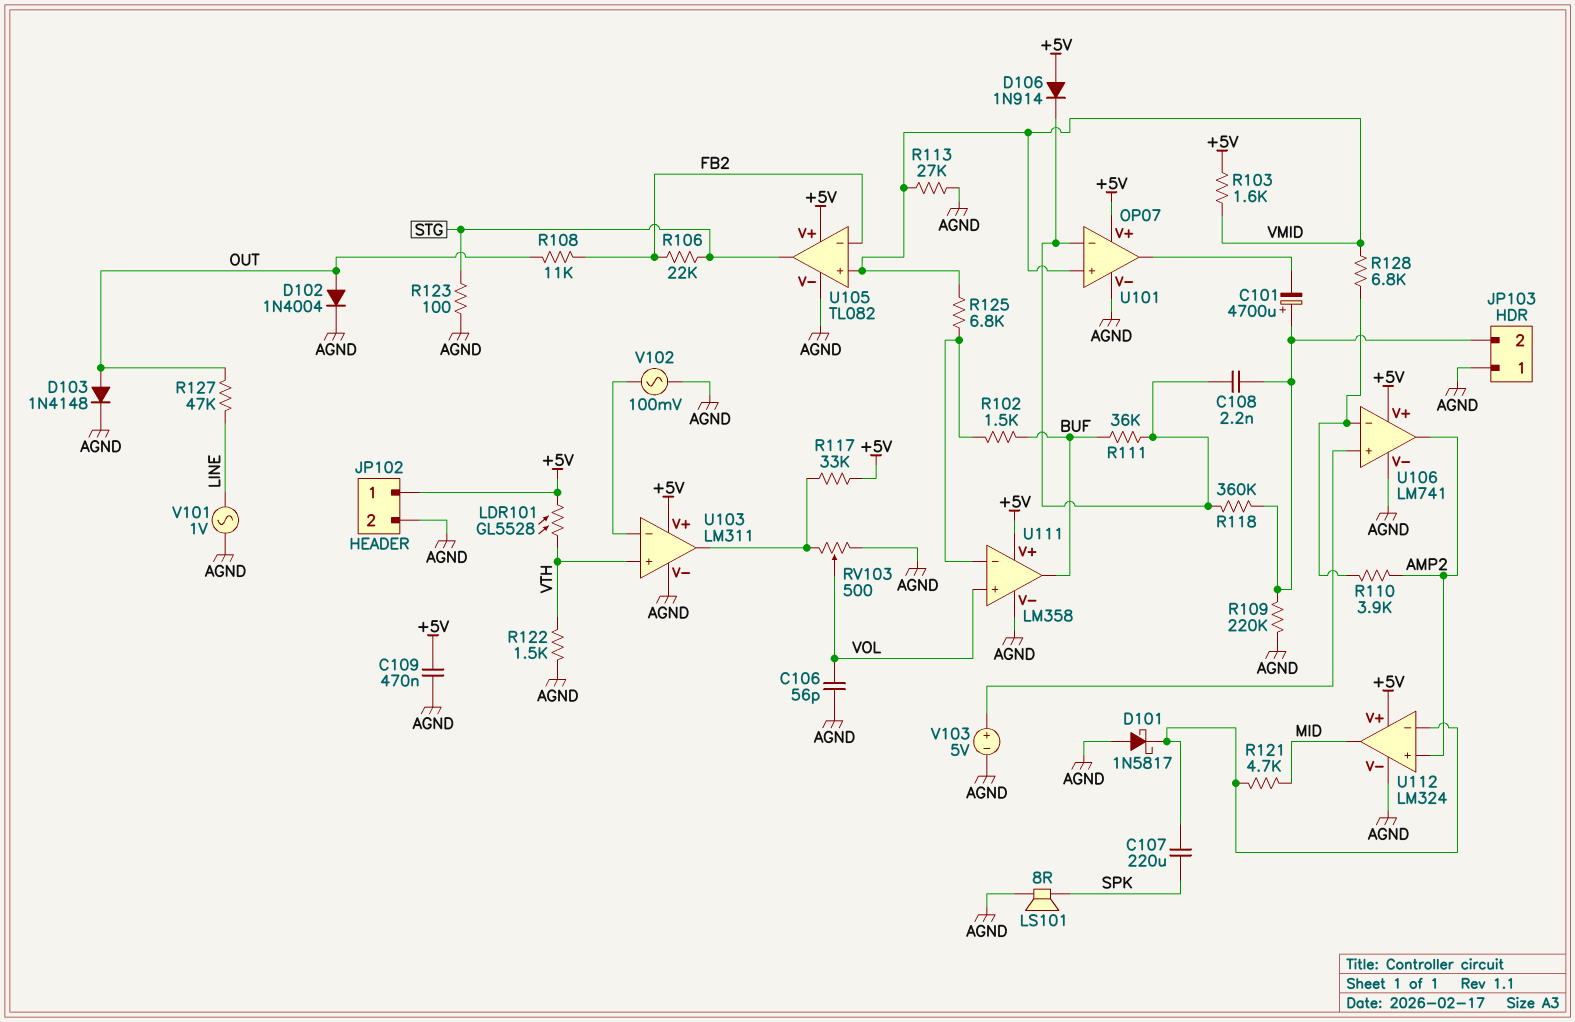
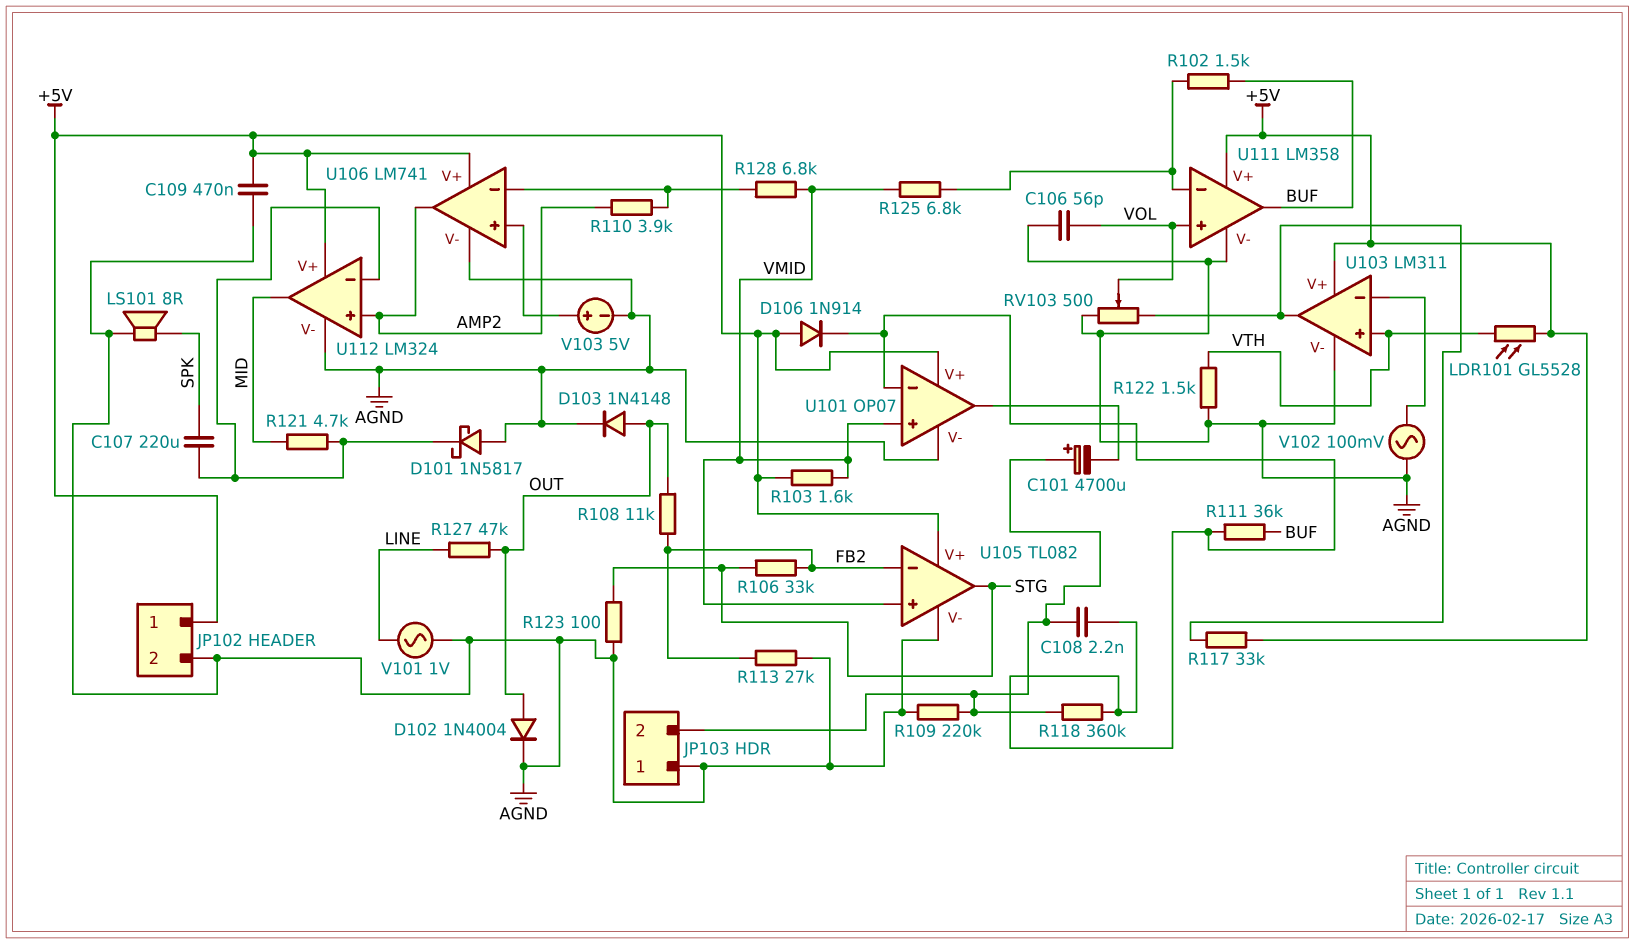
R106: 22k (FB2, STG) -> 33k (FB2, STG)
R113: 27k (AGND, VMID) -> 27k (AGND, FB2)

